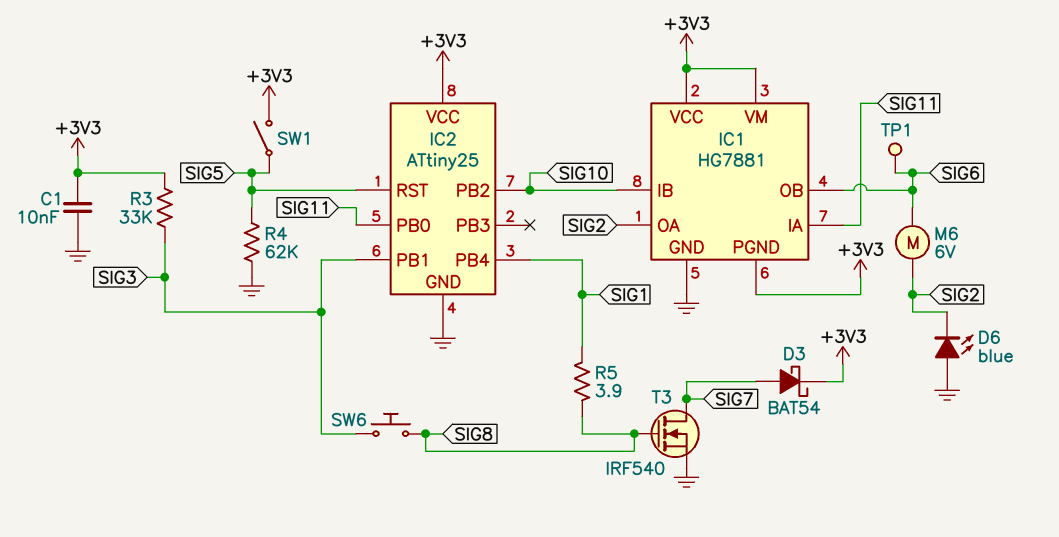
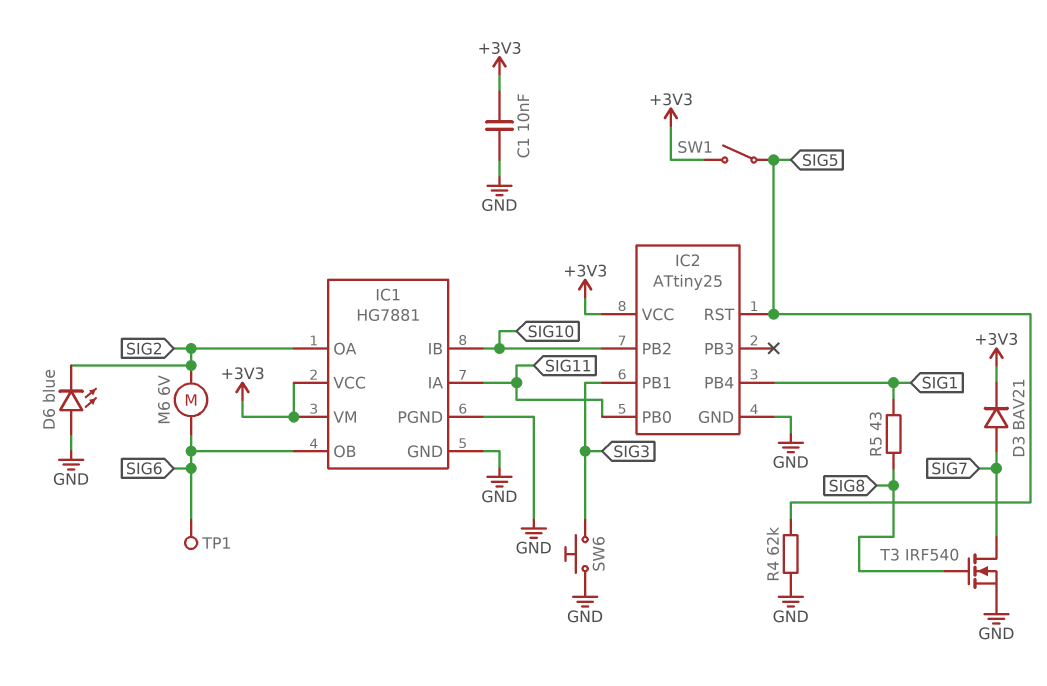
D3: schottky BAT54 (A SIG7, K +3V3) -> diode BAV21 (A SIG7, K +3V3)
IC1 pin PGND: +3V3 -> GND
R3: 33k (+3V3, SIG3) -> none
R5: 3.9 (SIG1, SIG8) -> 43 (SIG1, SIG8)
SW6: button (SIG3, SIG8) -> button (GND, SIG3)

